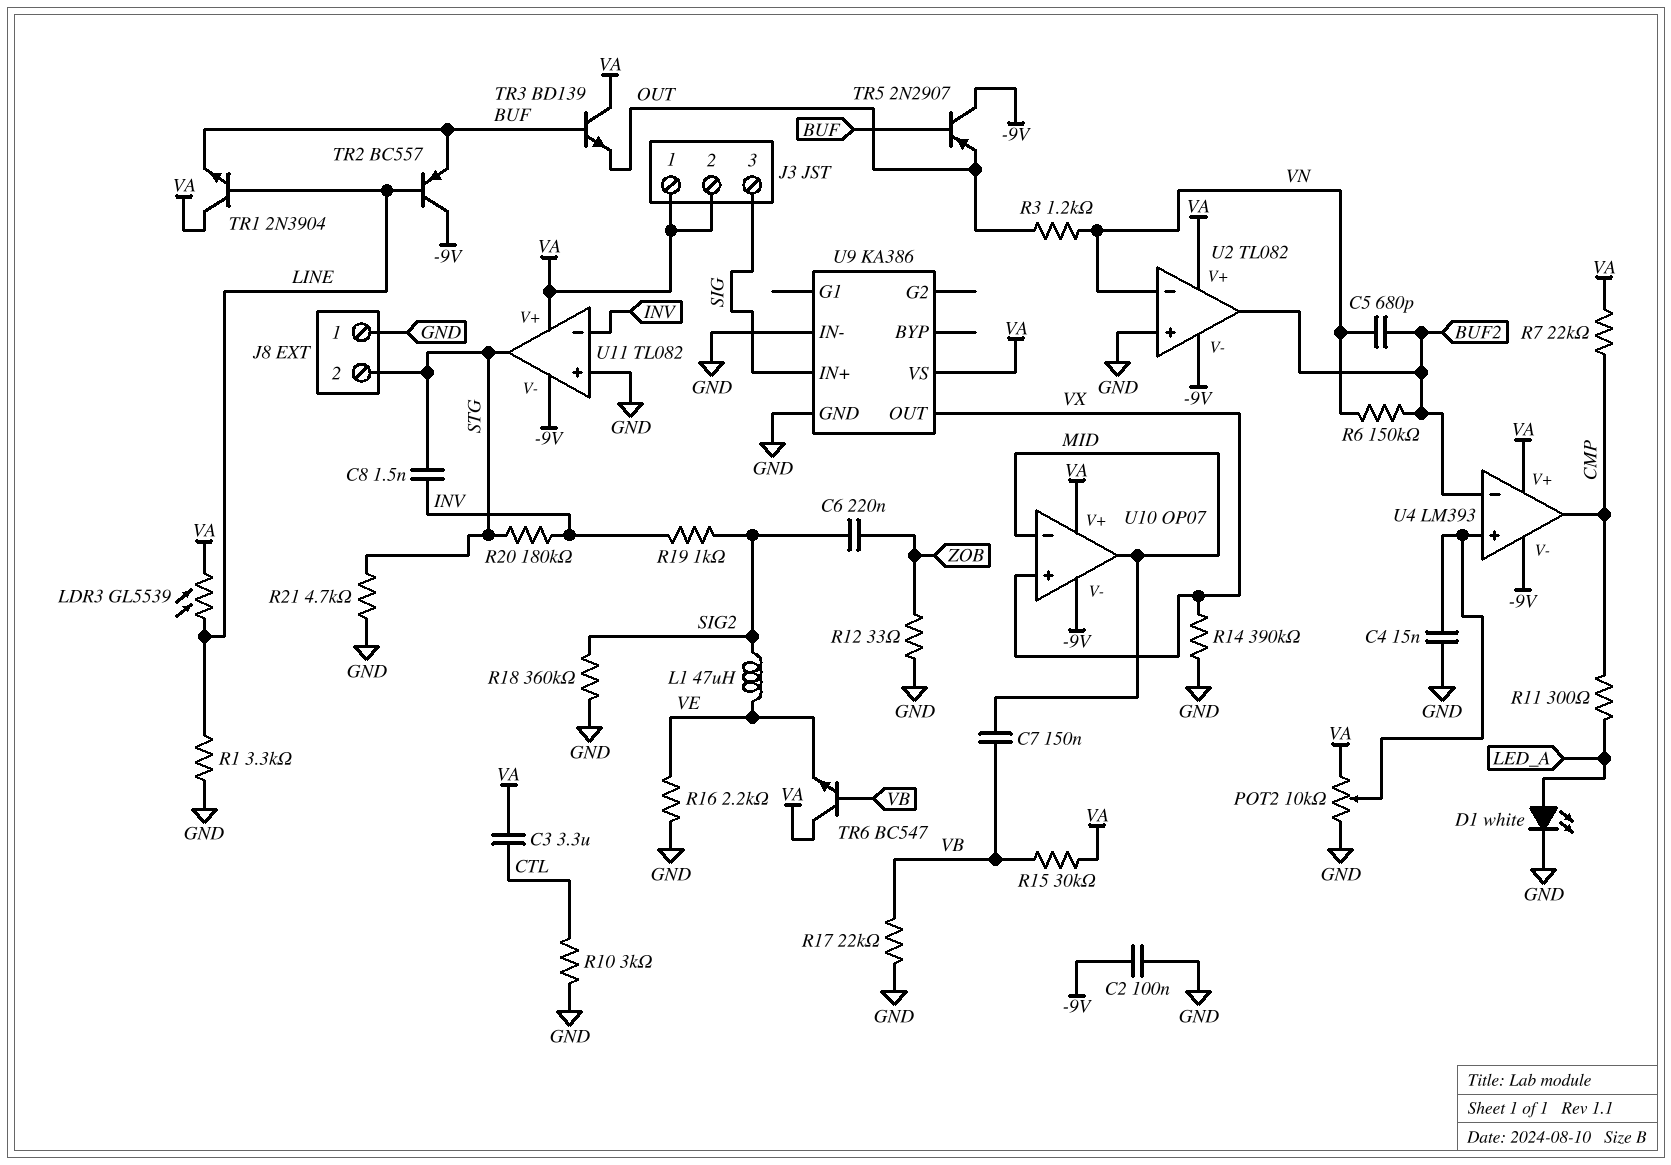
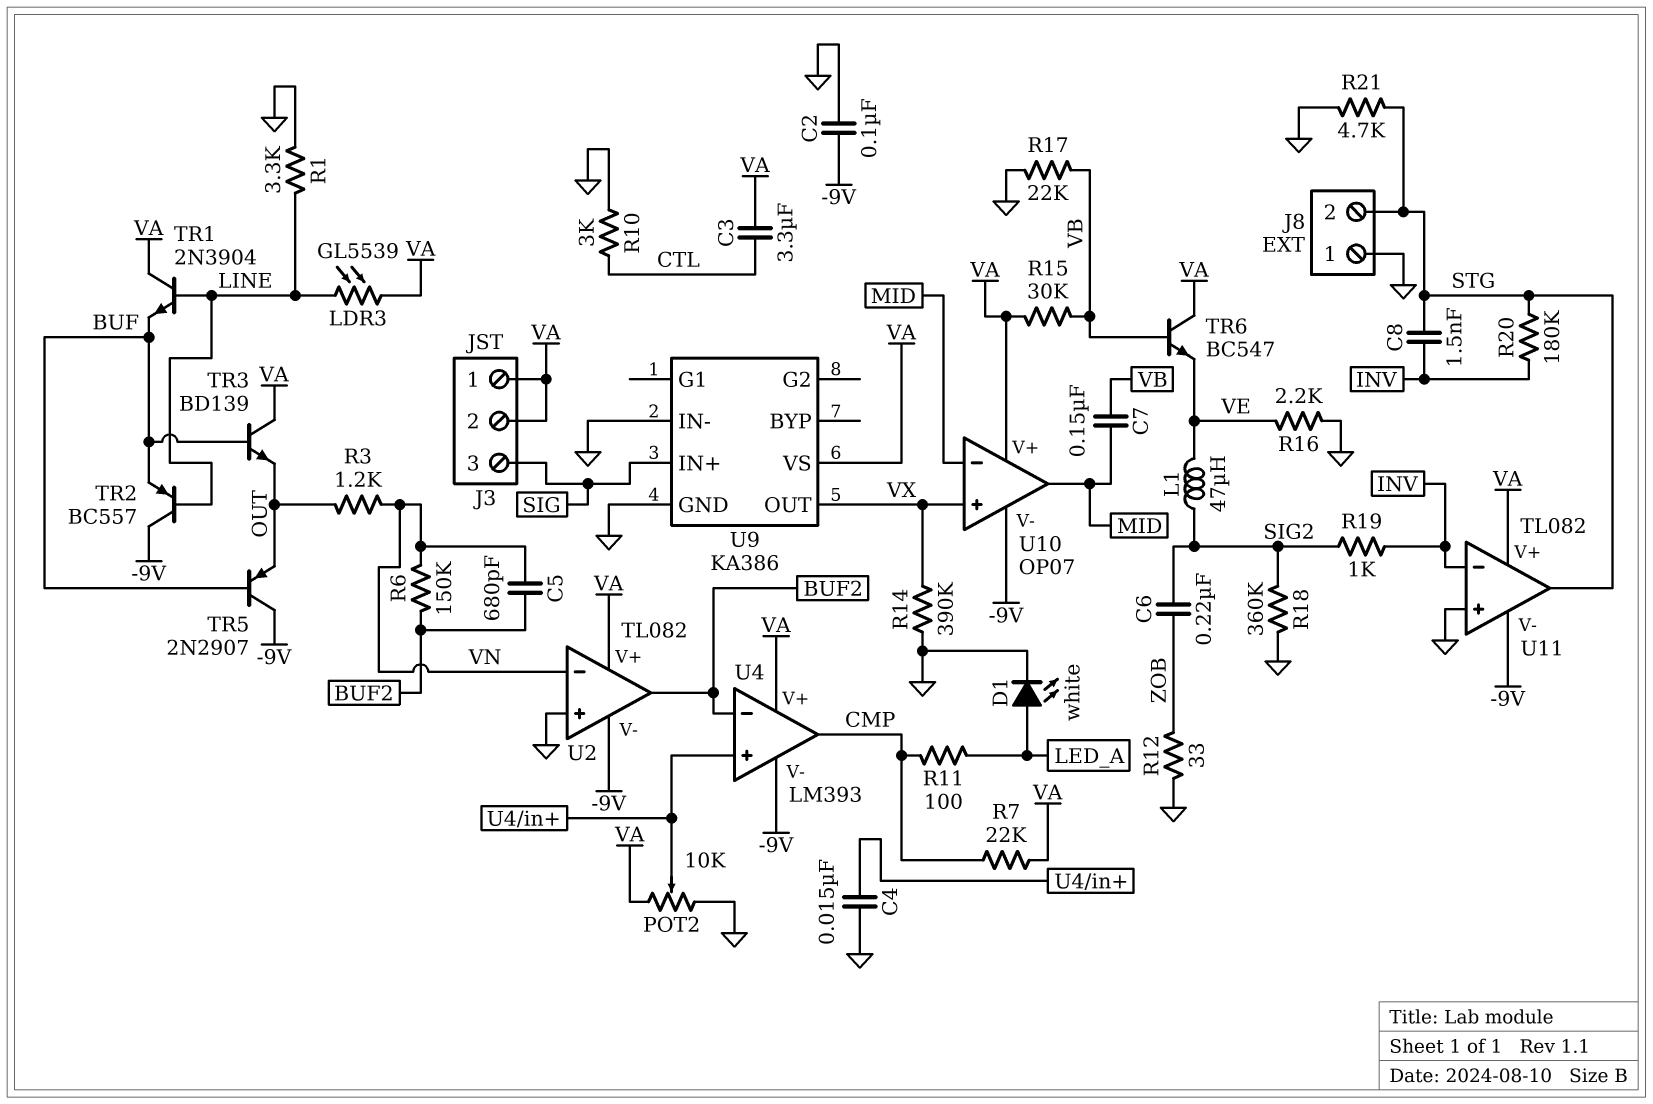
R11: 300 (CMP, LED_A) -> 100 (CMP, LED_A)

